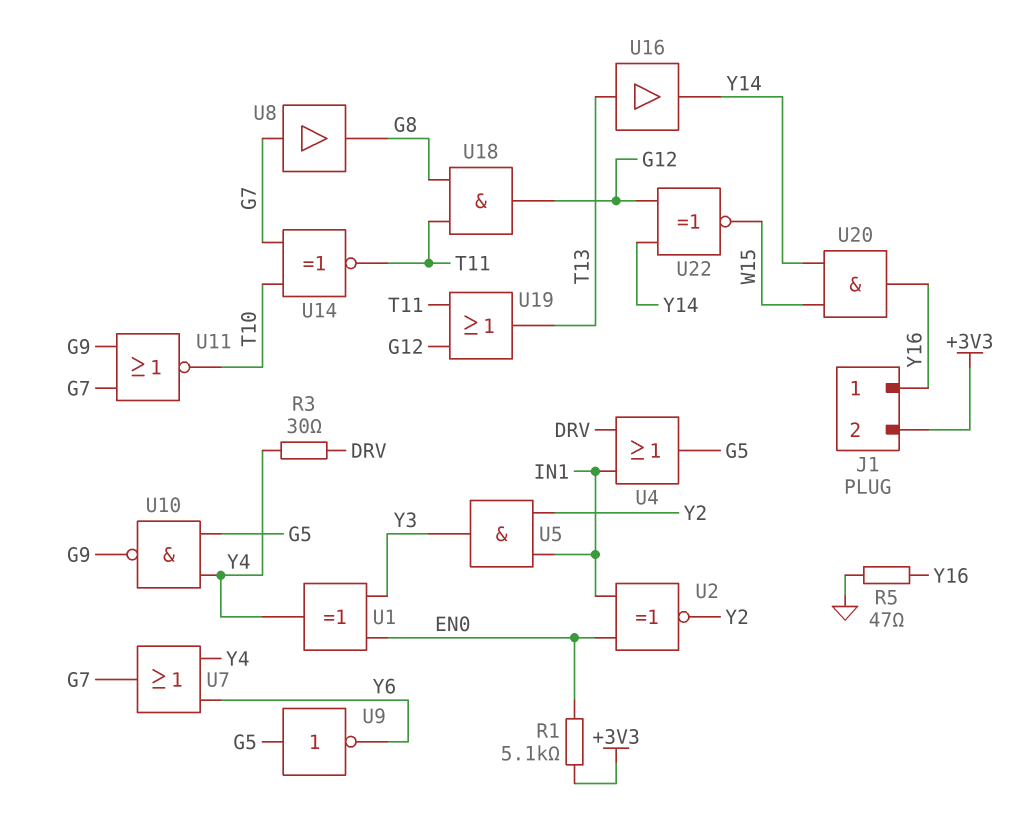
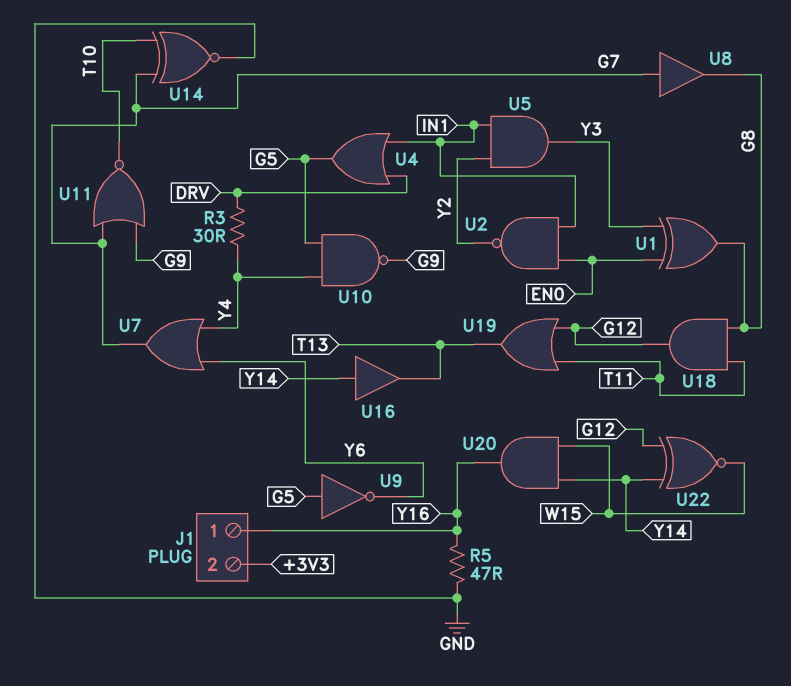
R1: 5.1k (+3V3, EN0) -> none
U1: XOR (in EN0, in Y3, out Y4) -> XOR (in EN0, in Y3, out G8)
U2: XNOR (in EN0, in IN1, out Y2) -> NAND (in EN0, in IN1, out Y2)
U14: XNOR (in G7, in T10, out T11) -> XNOR (in G7, in T10, out GND)
U16: buffer (in T13, out Y14) -> buffer (in Y14, out T13)

